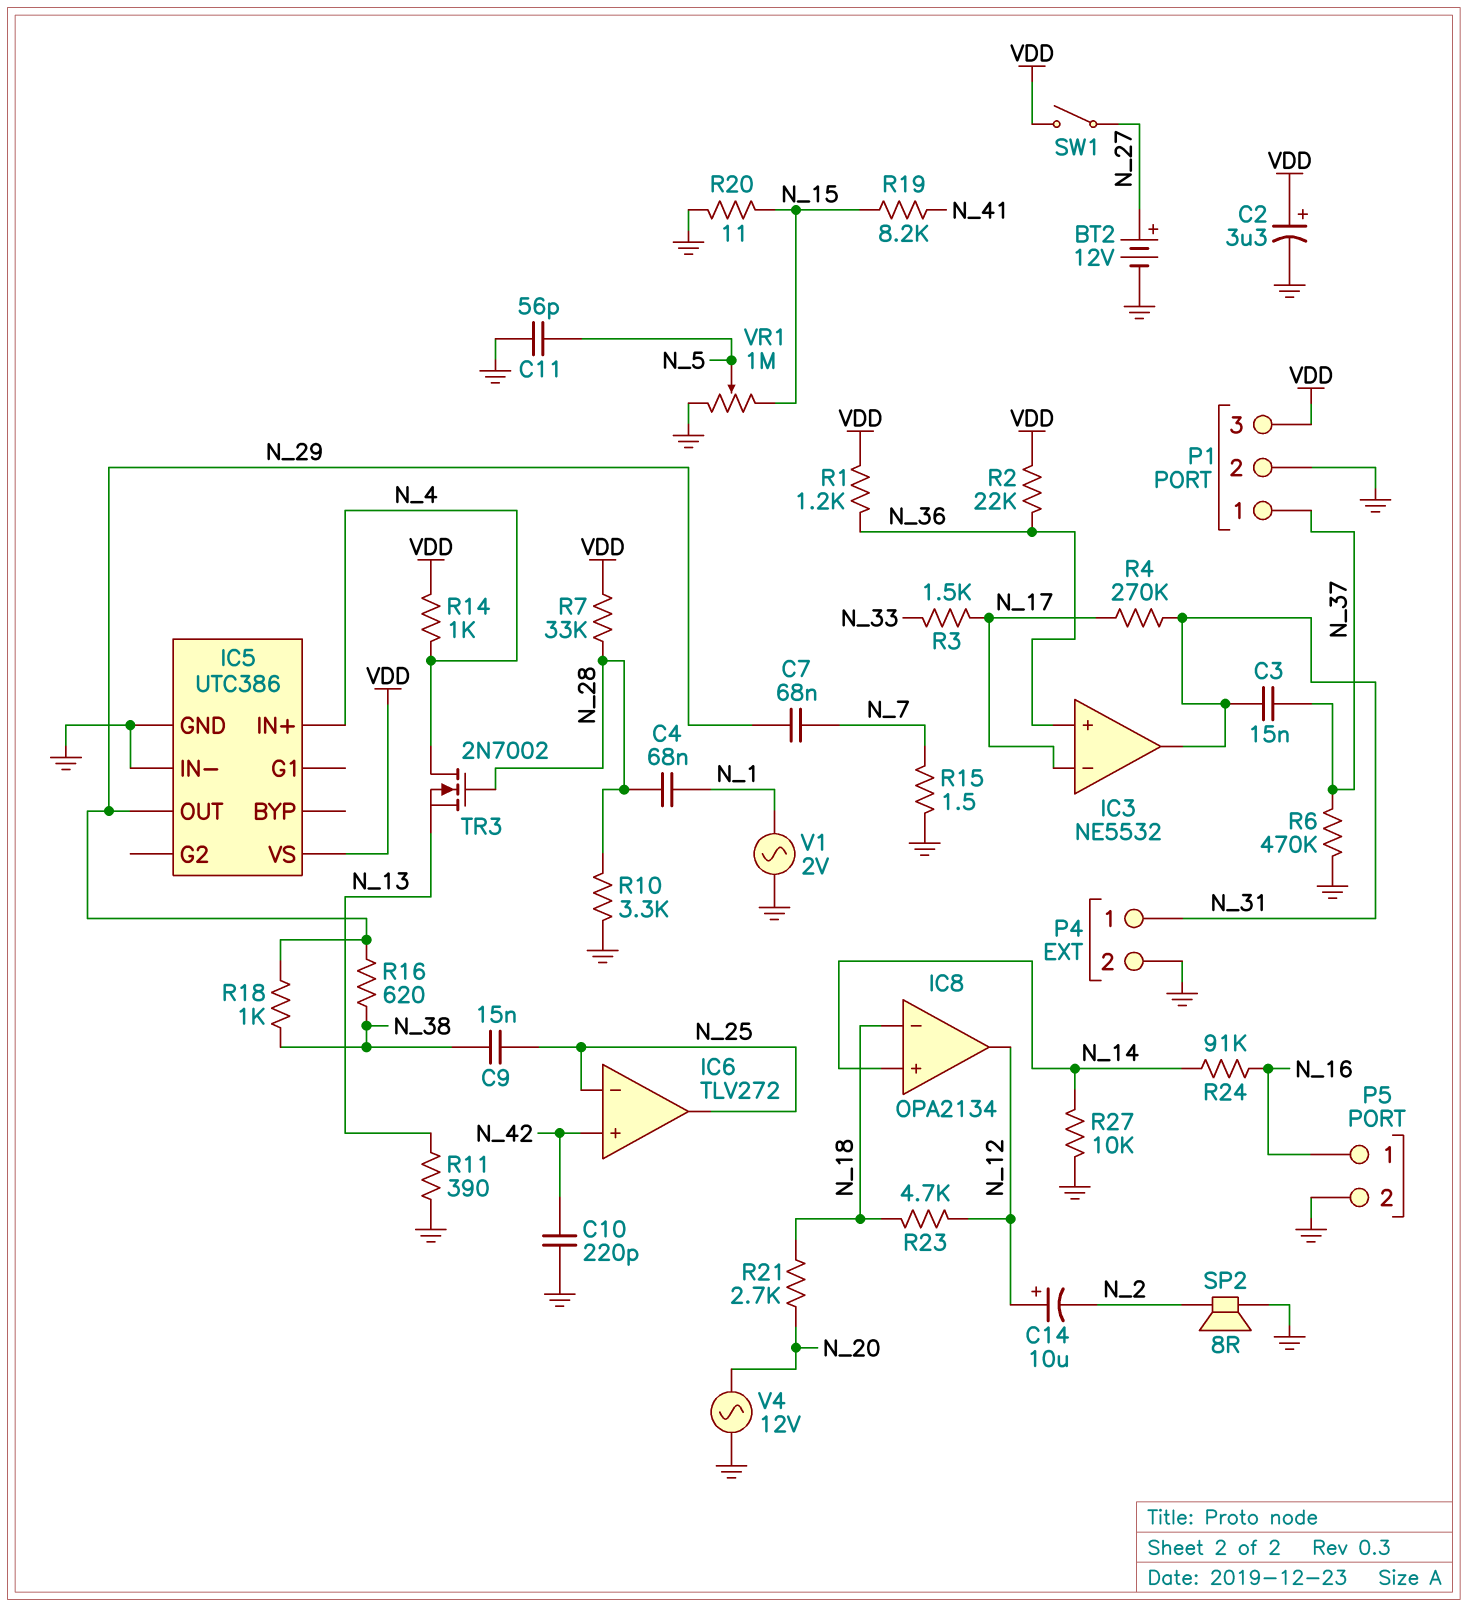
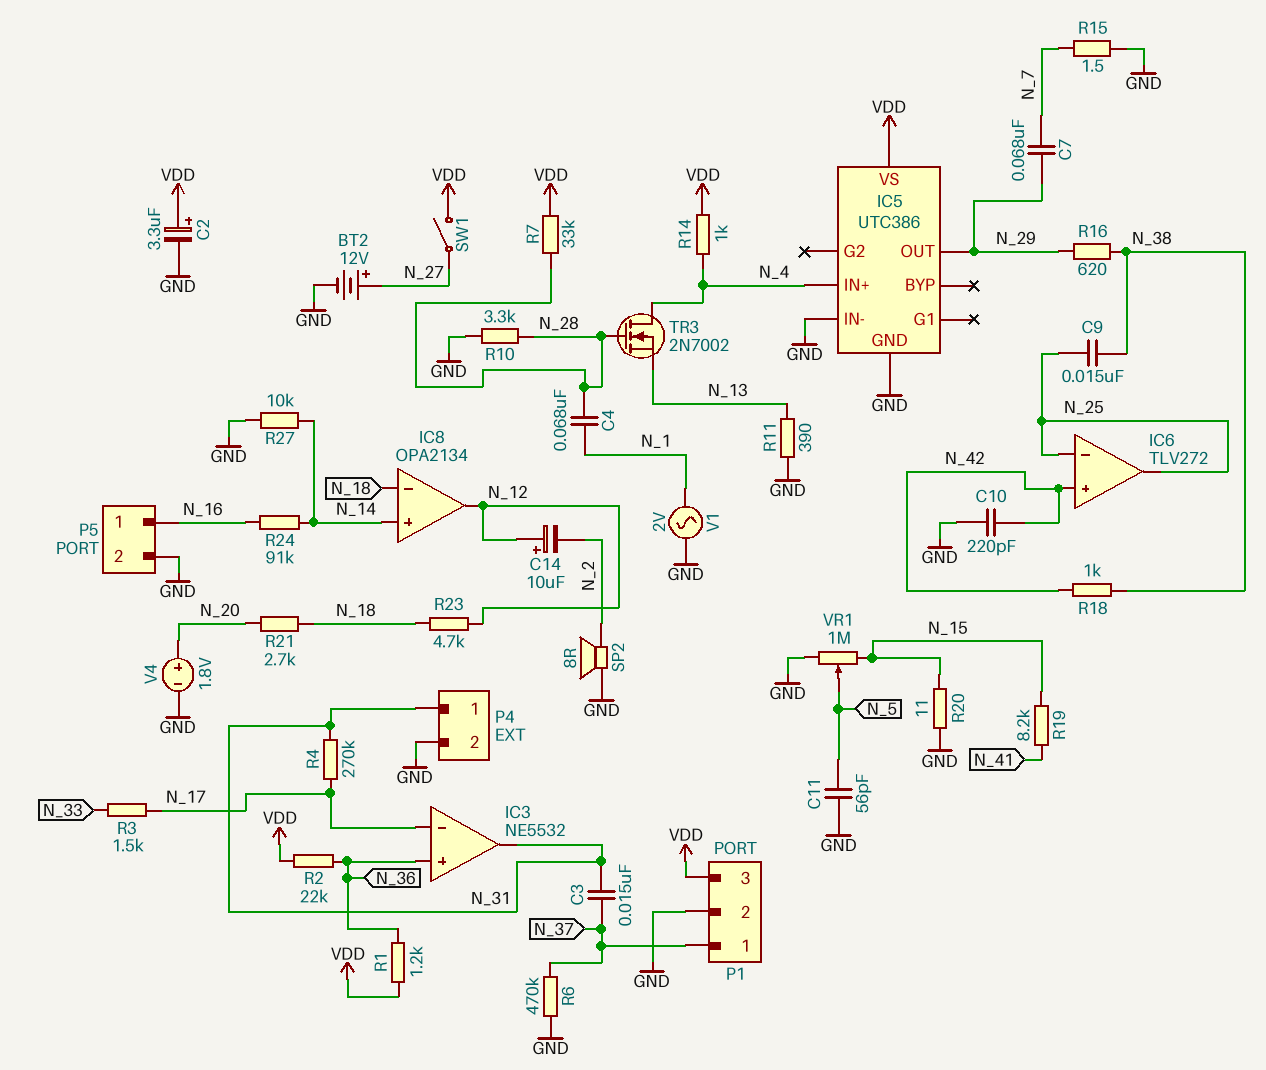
R18: 1k (N_29, N_38) -> 1k (N_38, N_42)
V4: AC 12V (GND, N_20) -> 1.8V (plus N_20, minus GND)

